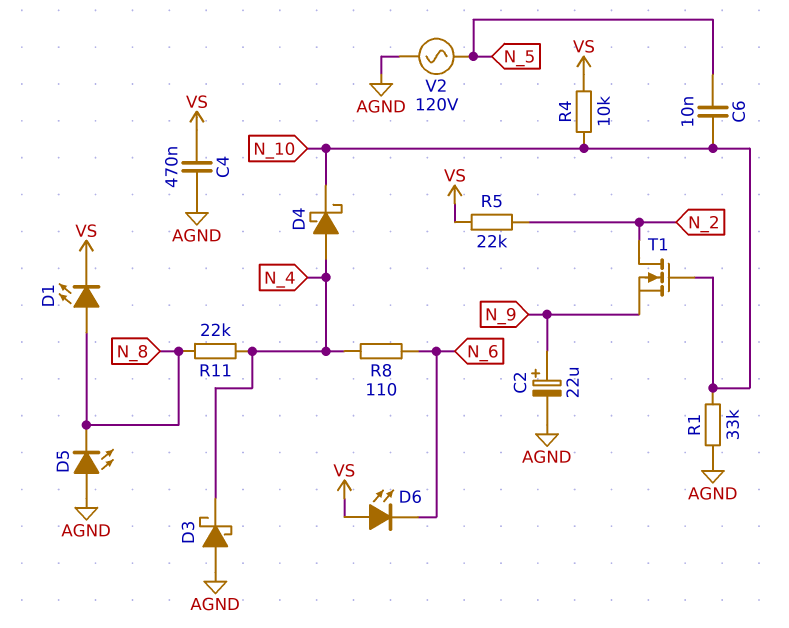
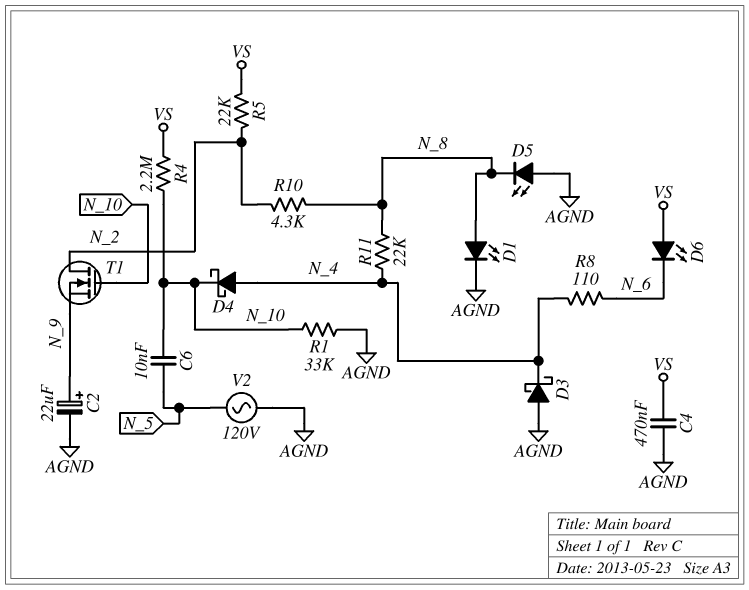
D1: LED (A N_8, K VS) -> LED (A N_8, K AGND)
R4: 10k (N_10, VS) -> 2.2M (N_10, VS)
R10: none -> 4.3k (N_2, N_8)

